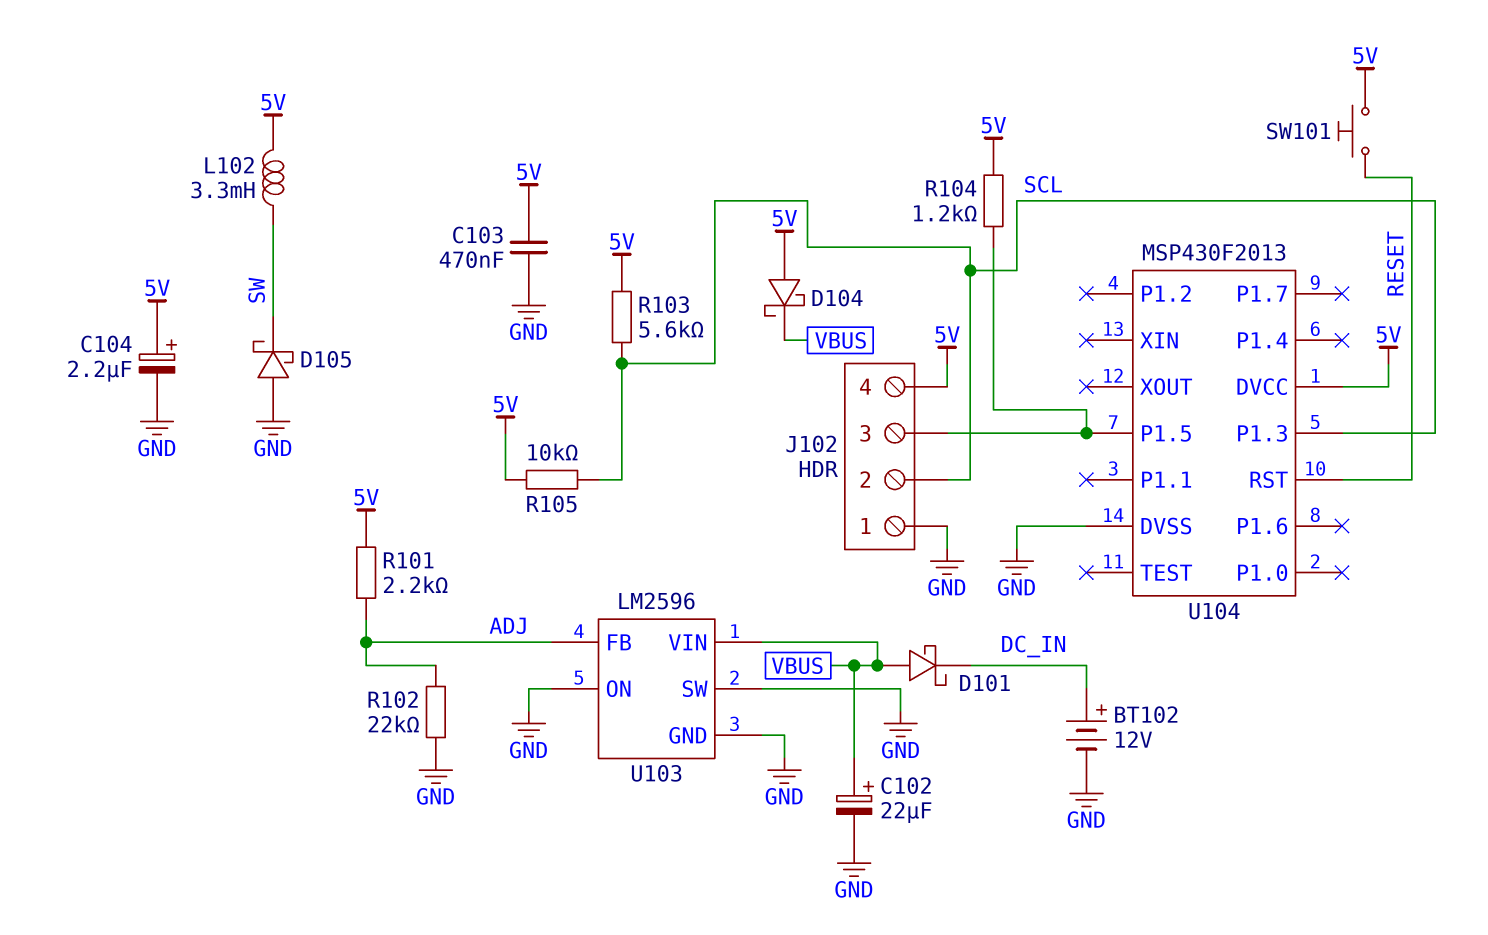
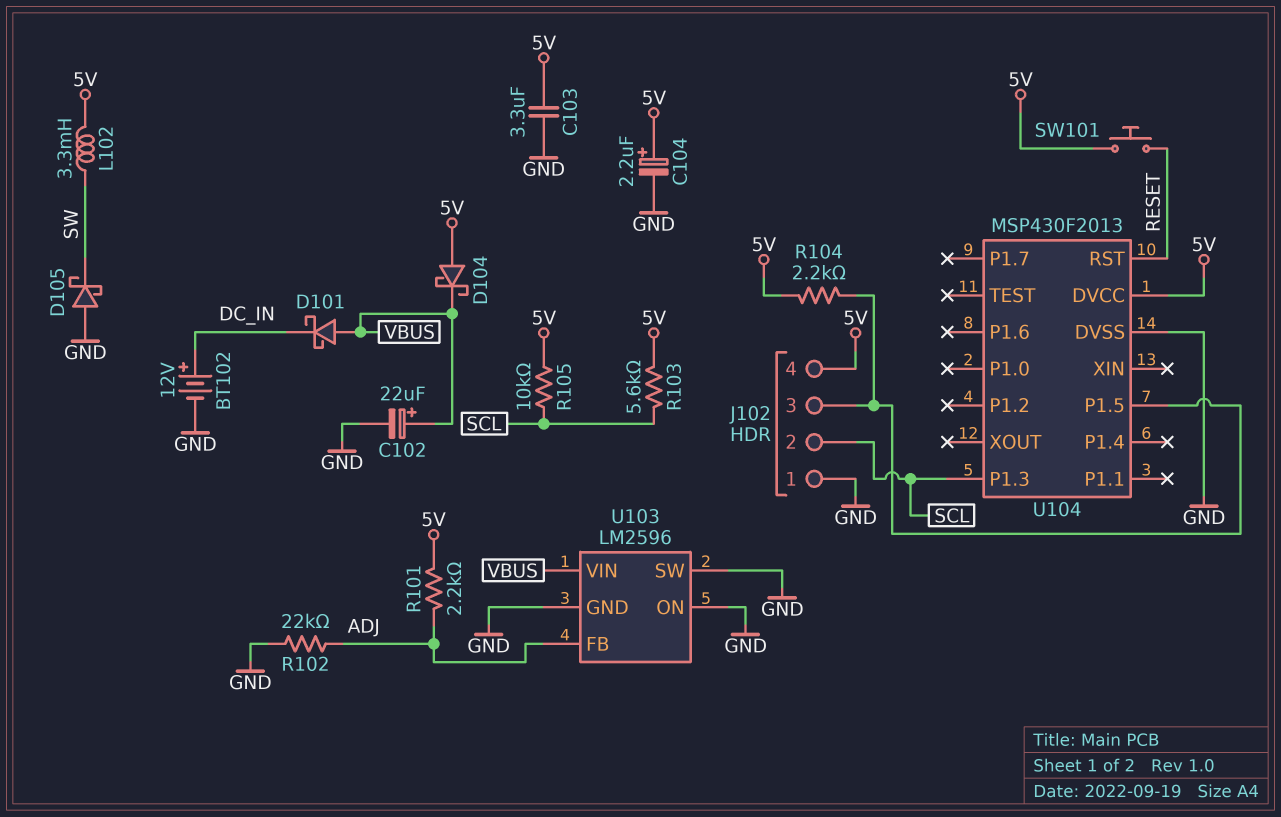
C103: 470nF (5V, GND) -> 3.3uF (5V, GND)
R104: 1.2k (5V, J102/3) -> 2.2k (5V, J102/3)

